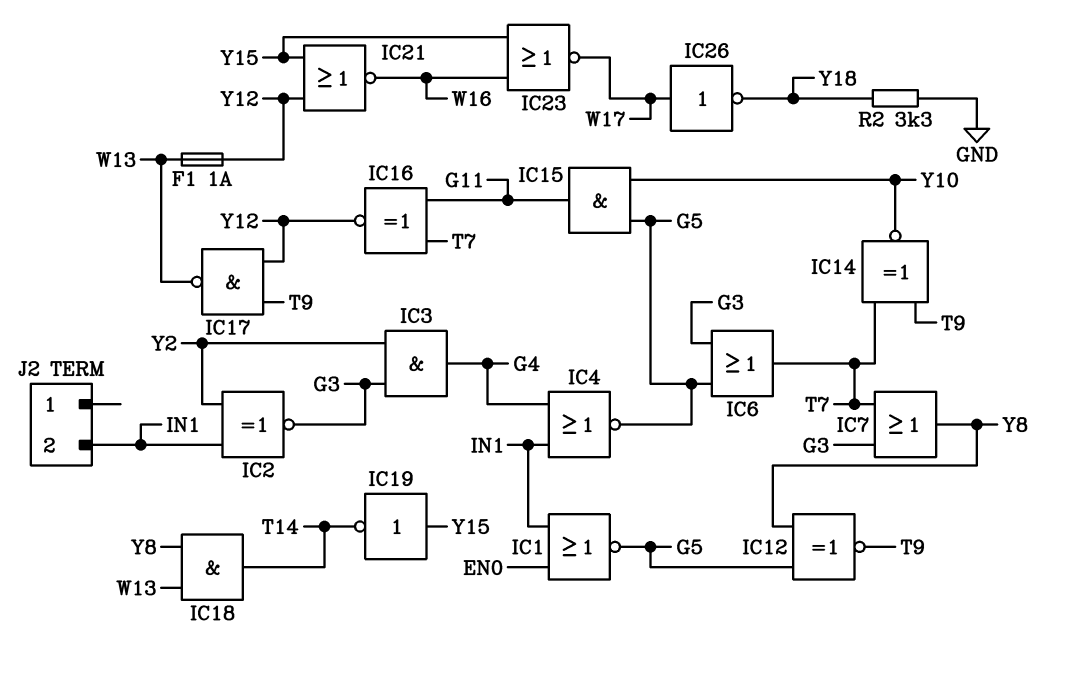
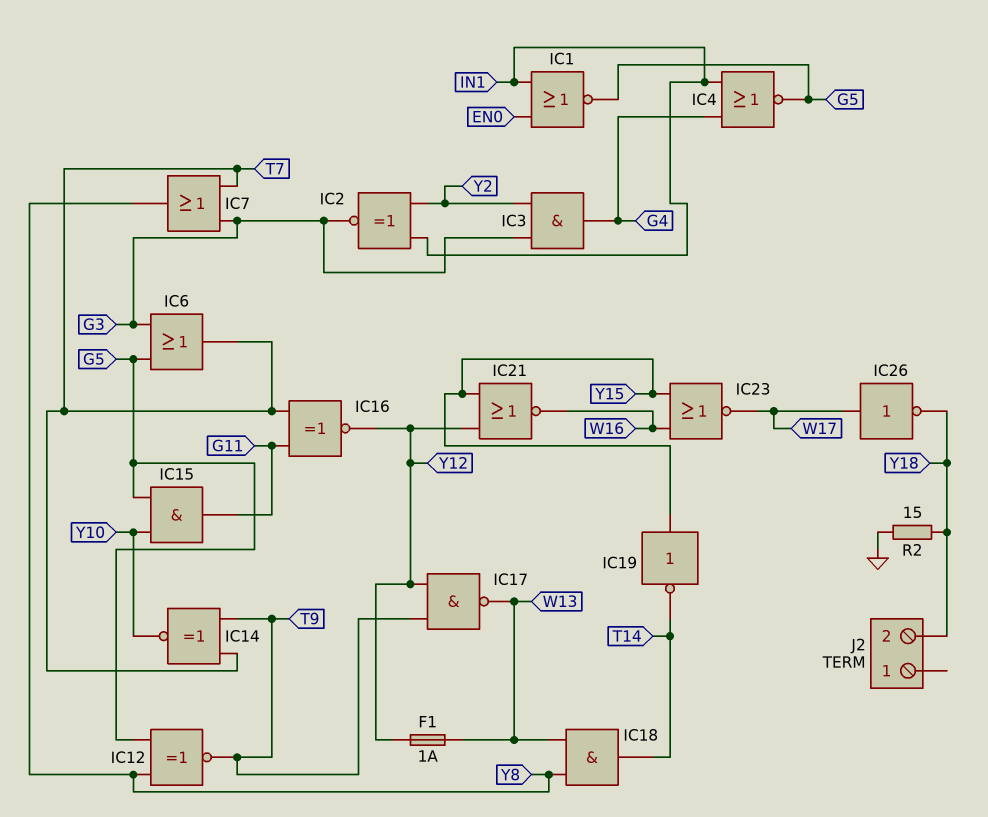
J2 pin 2: IN1 -> Y18
R2: 3.3k (GND, Y18) -> 15 (GND, Y18)

